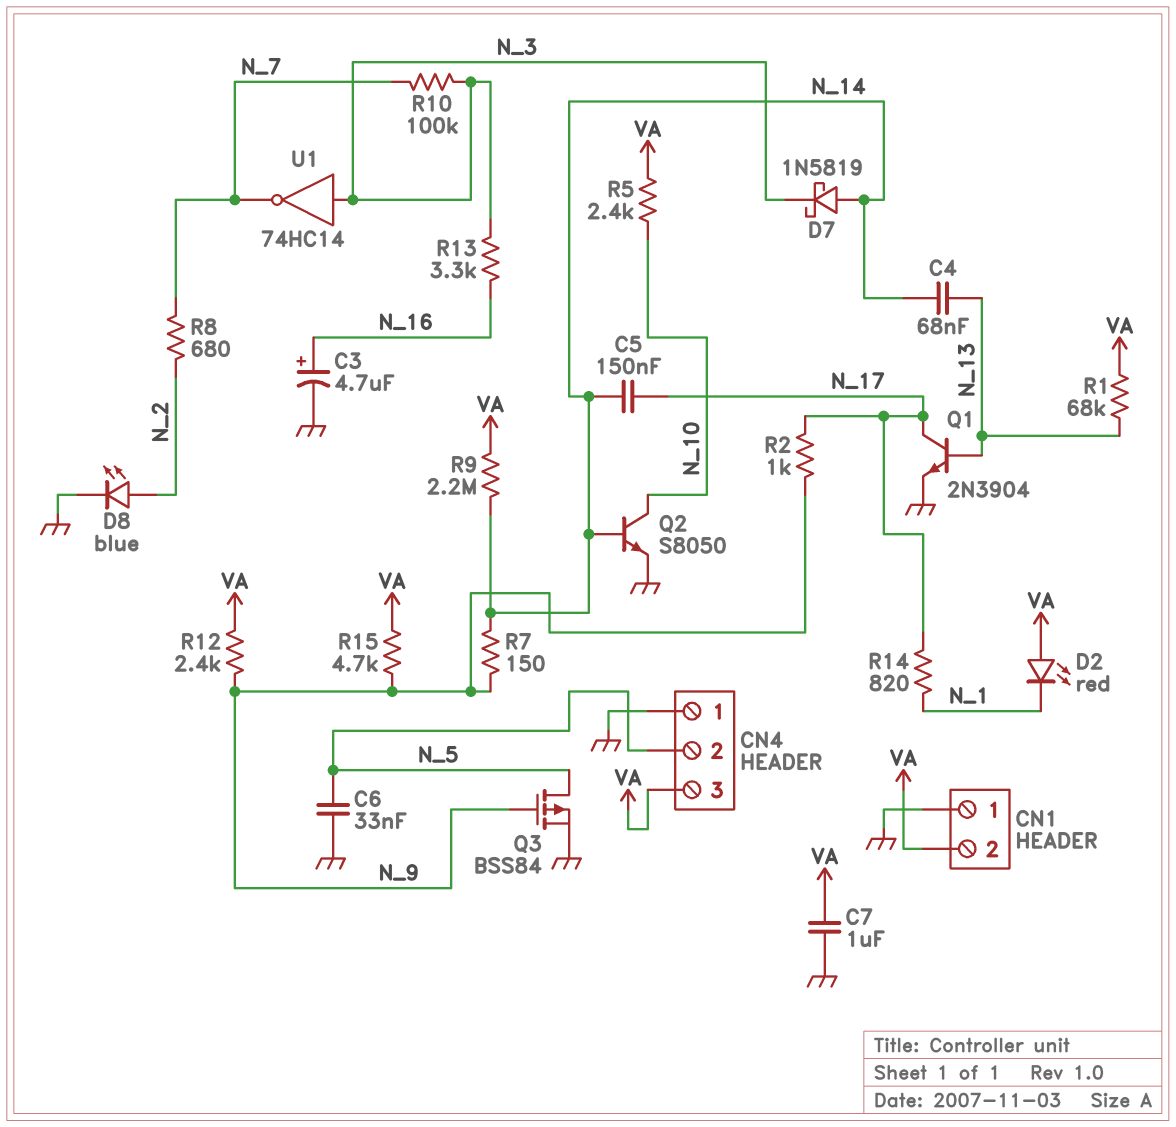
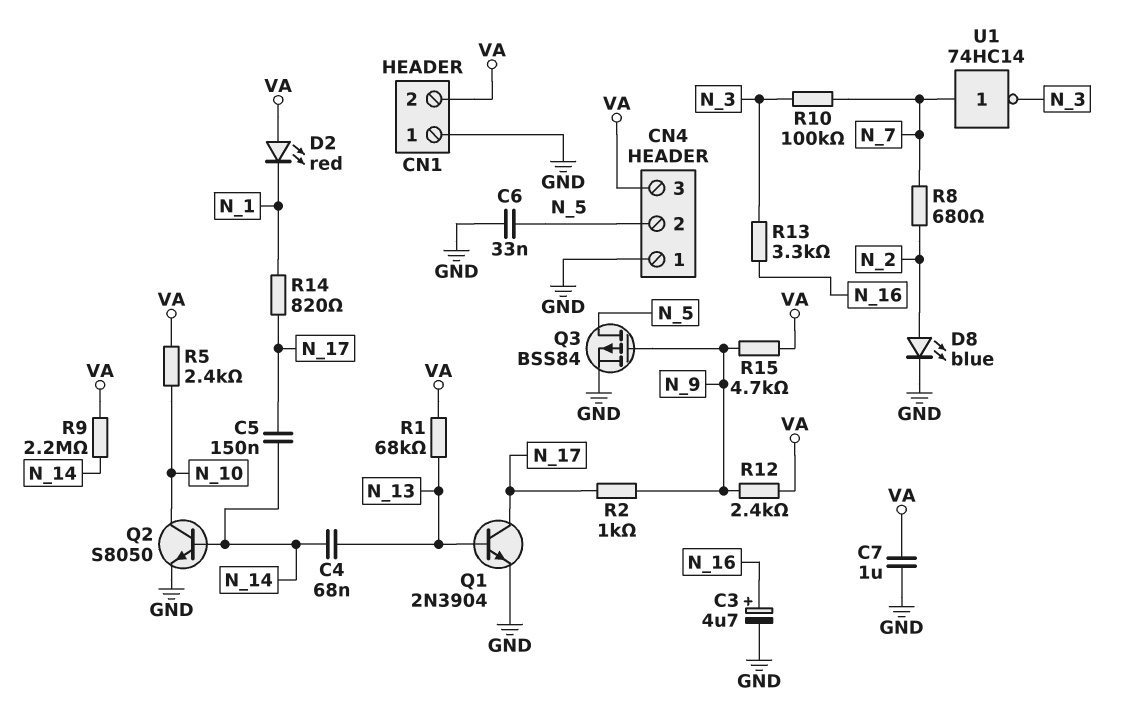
D7: schottky 1N5819 (A N_14, K N_3) -> none
R7: 150 (N_9, N_14) -> none
U1: NOT 74HC14 (in N_3, out N_7) -> NOT 74HC14 (in N_7, out N_3)

